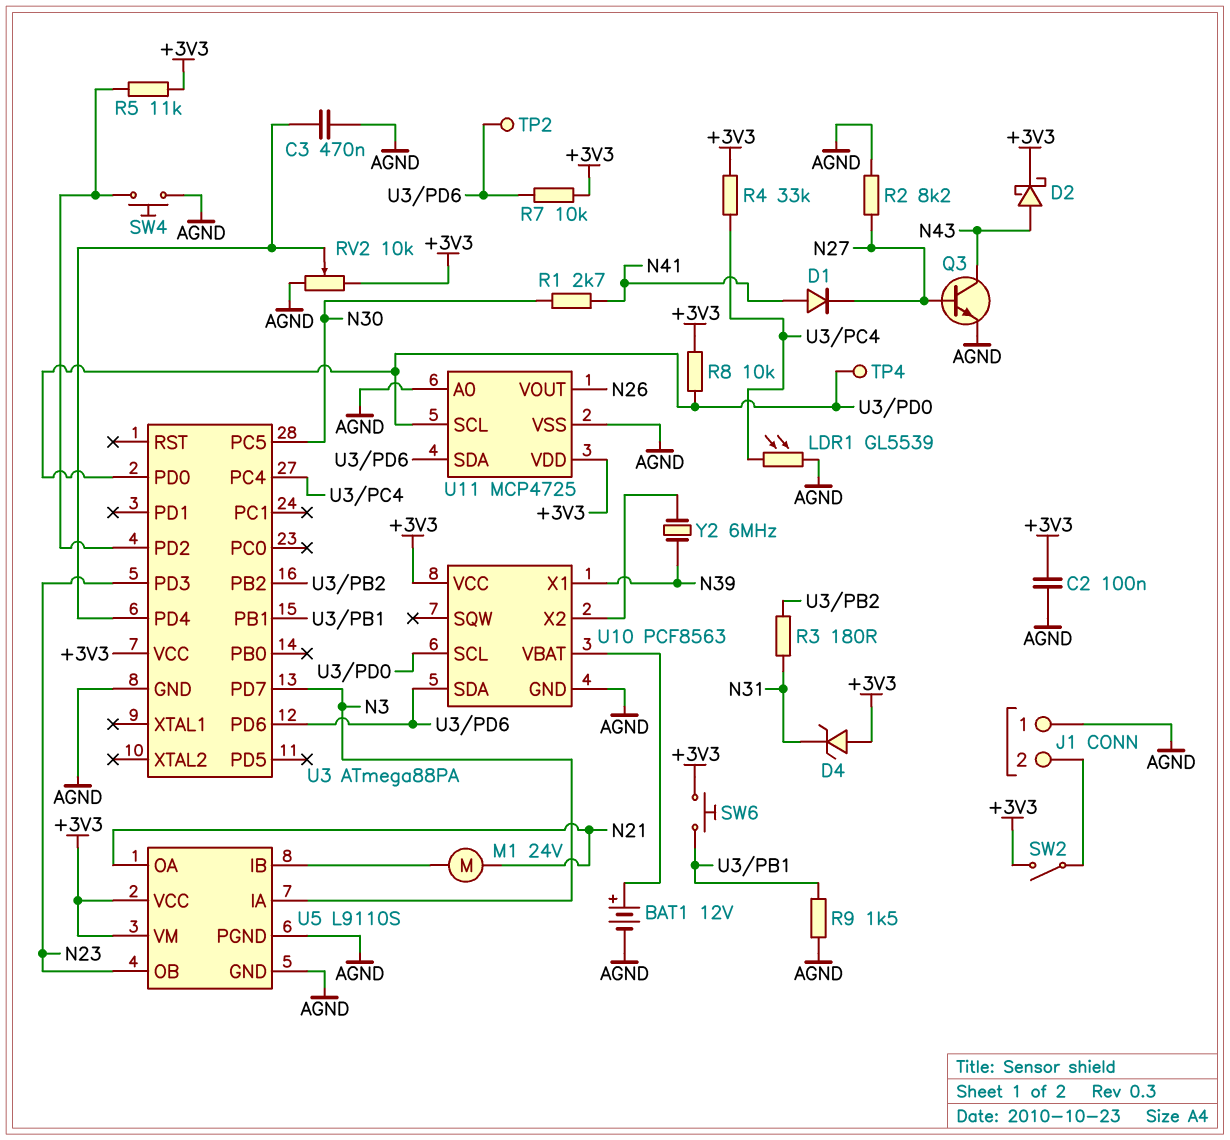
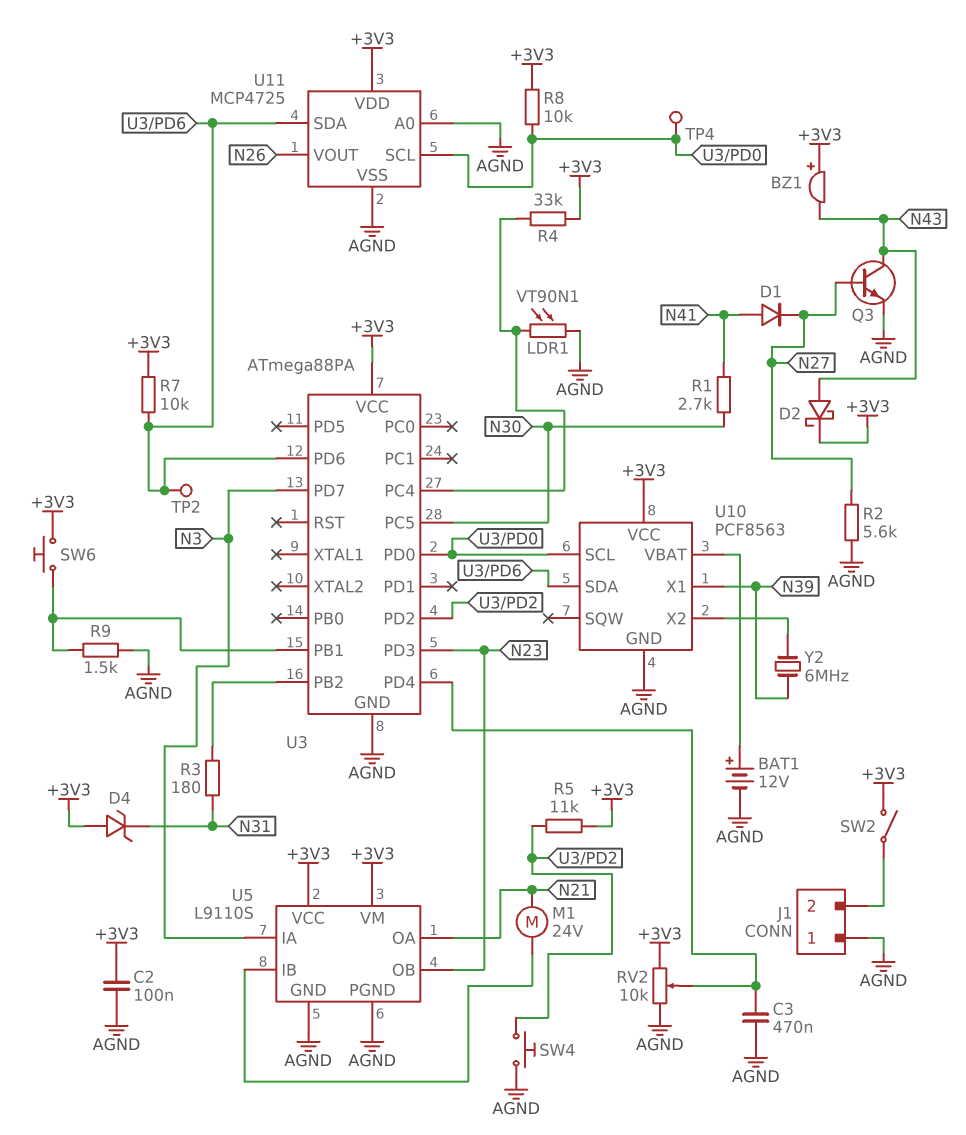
BZ1: none -> buzzer (plus +3V3, minus N43)
LDR1: GL5539 (AGND, U3/PC4) -> VT90N1 (AGND, U3/PC4)
R2: 8.2k (AGND, N27) -> 5.6k (AGND, N27)

